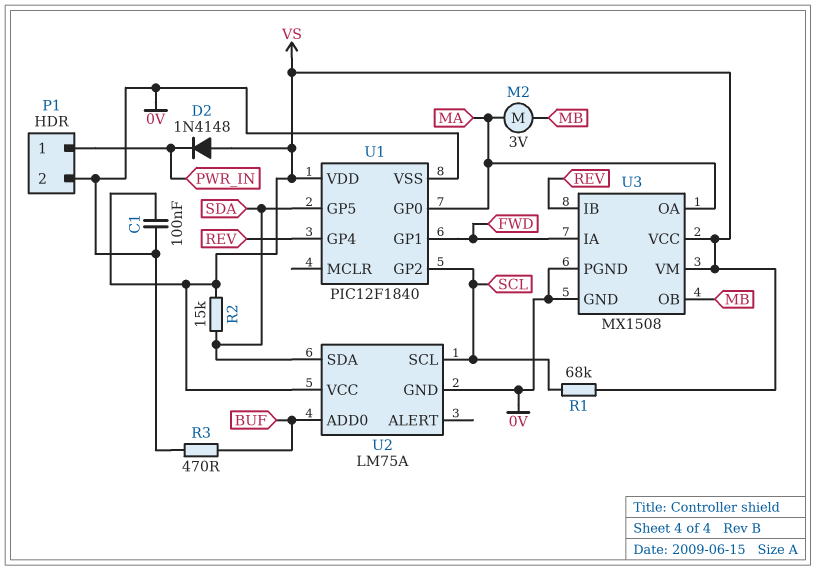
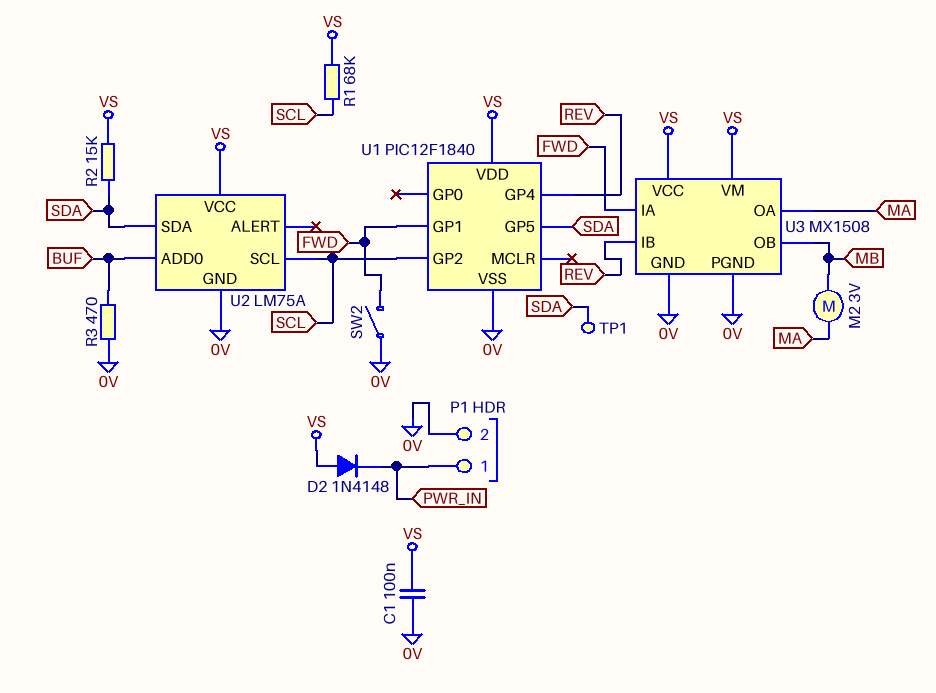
SW2: none -> switch (0V, FWD)
TP1: none -> test point (SDA)
U1 pin GP0: MA -> none

